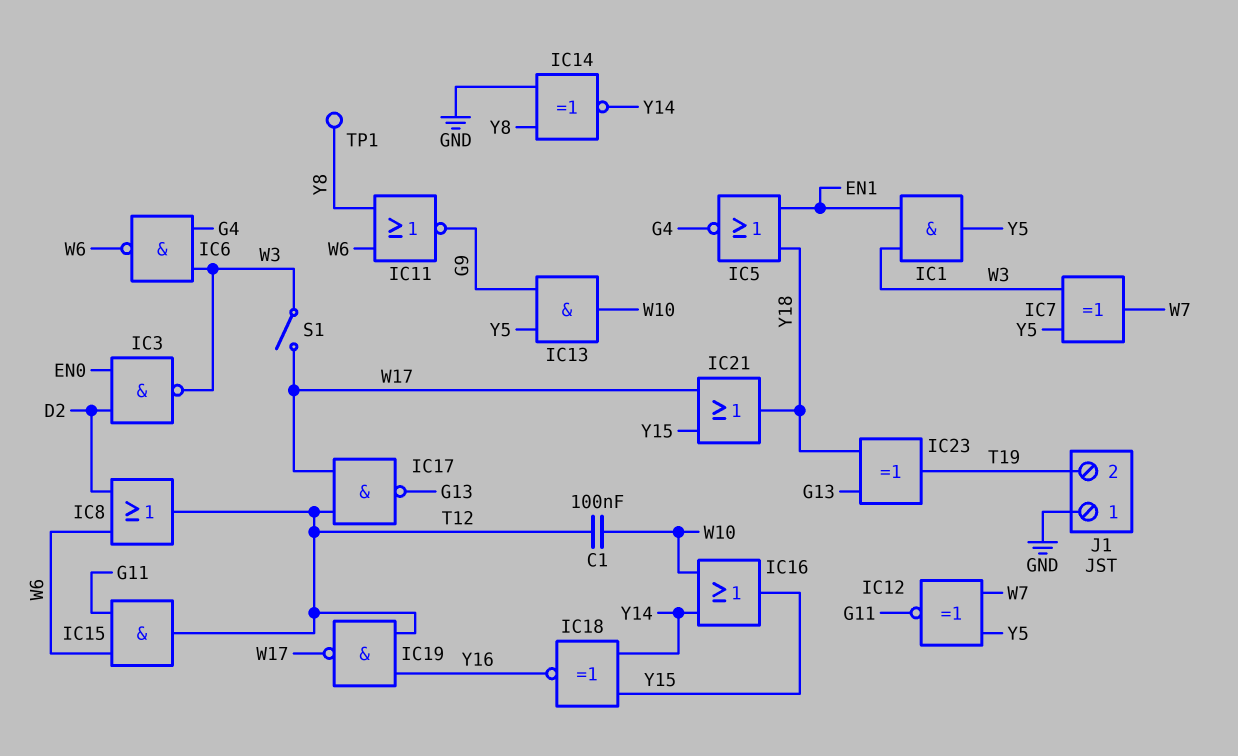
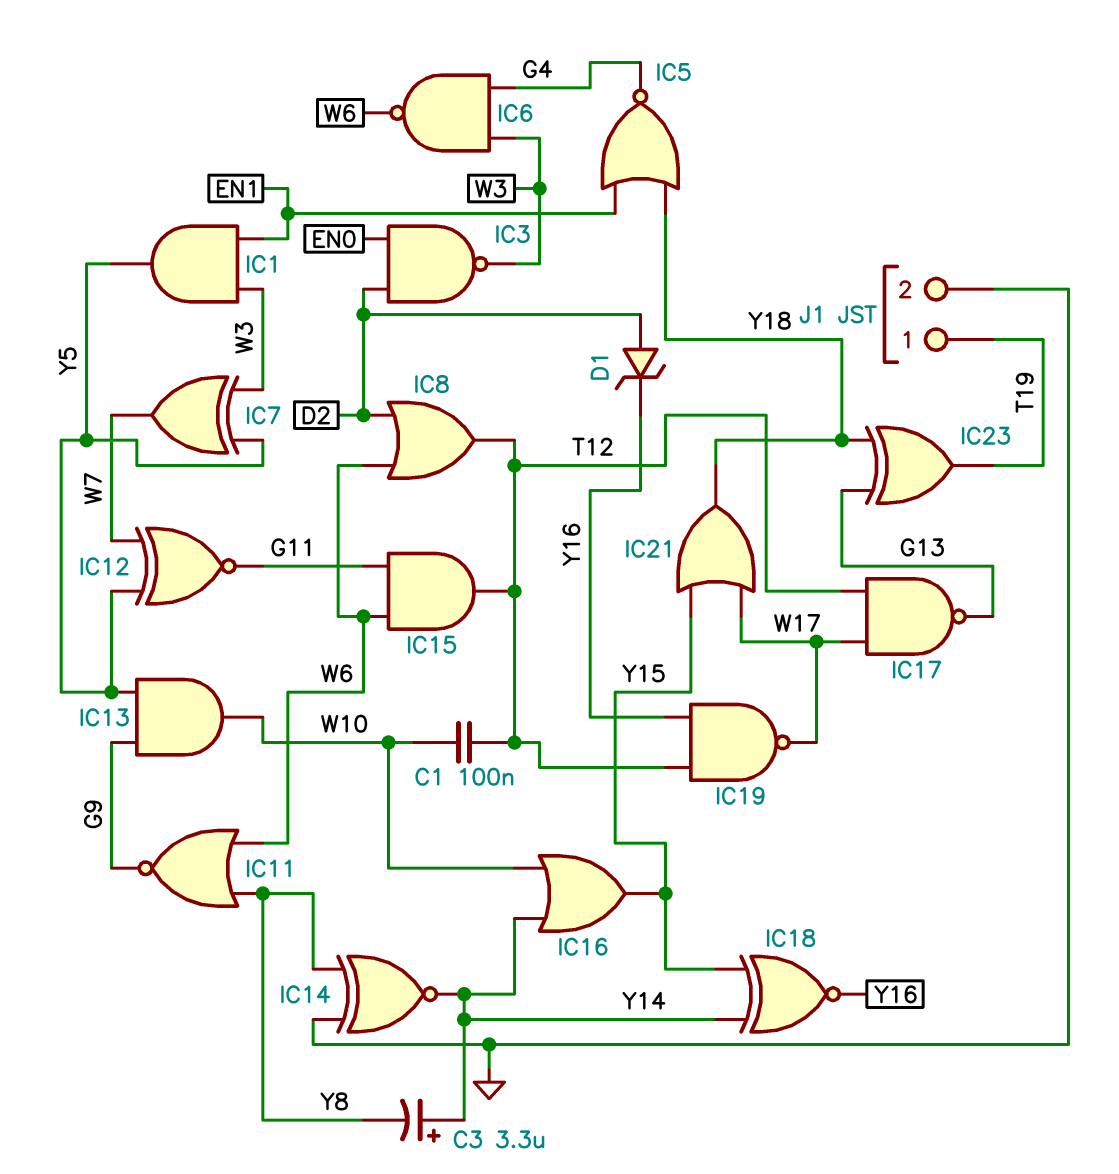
C3: none -> 3.3uF (plus Y14, minus Y8)
D1: none -> zener (A D2, K Y16)
J1 pin 1: GND -> T19
J1 pin 2: T19 -> GND
S1: switch (W3, W17) -> none
TP1: test point (Y8) -> none

